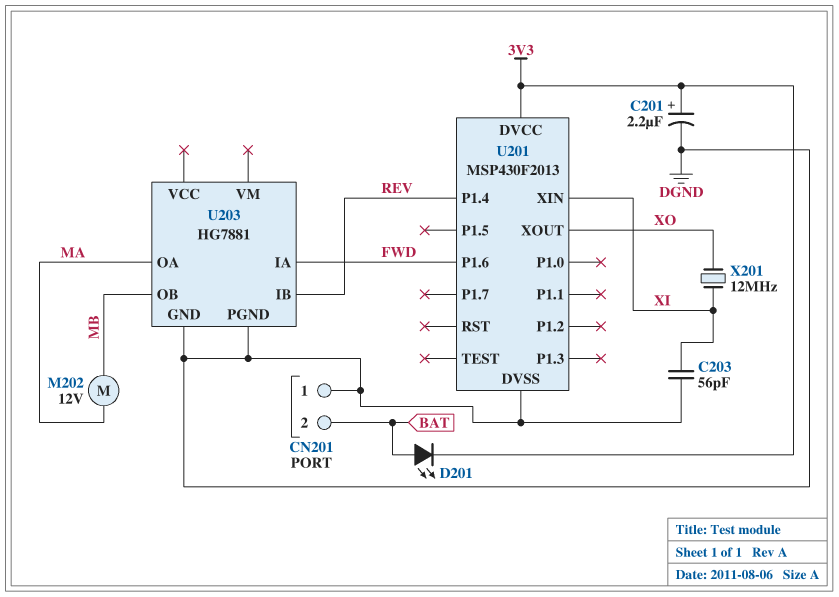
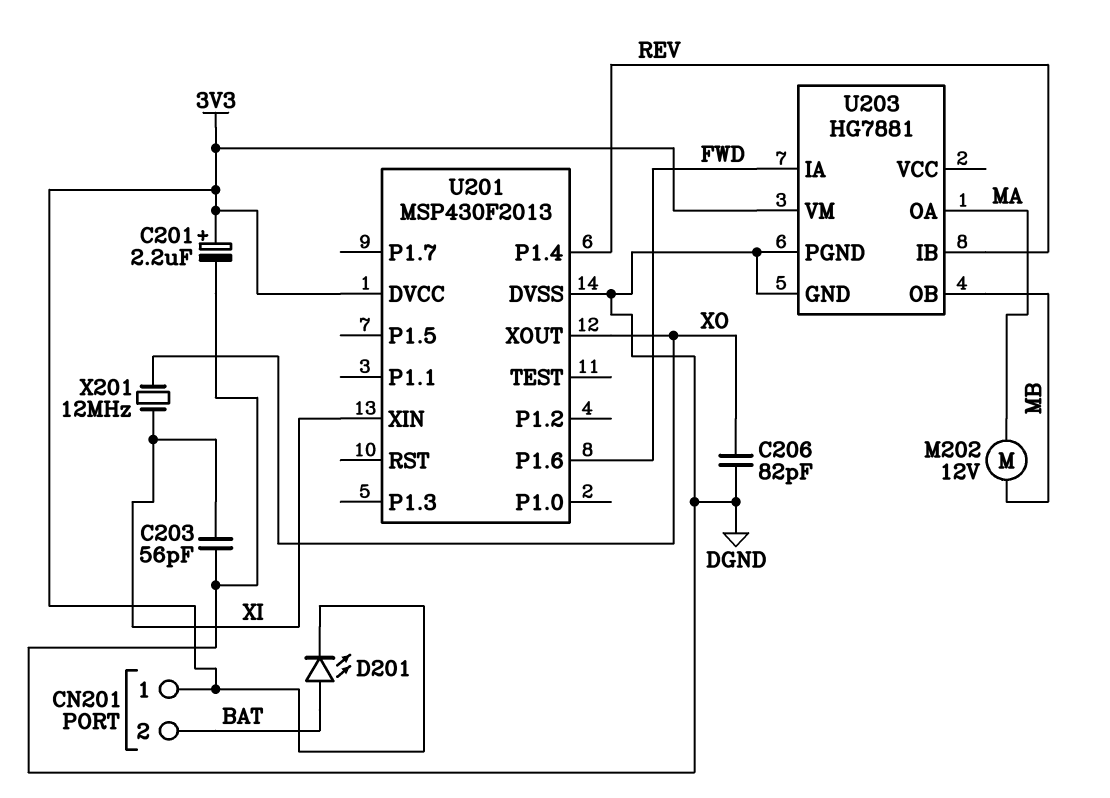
C206: none -> 82pF (DGND, XO)
CN201 pin 1: DGND -> 3V3
U203 pin VM: none -> 3V3

